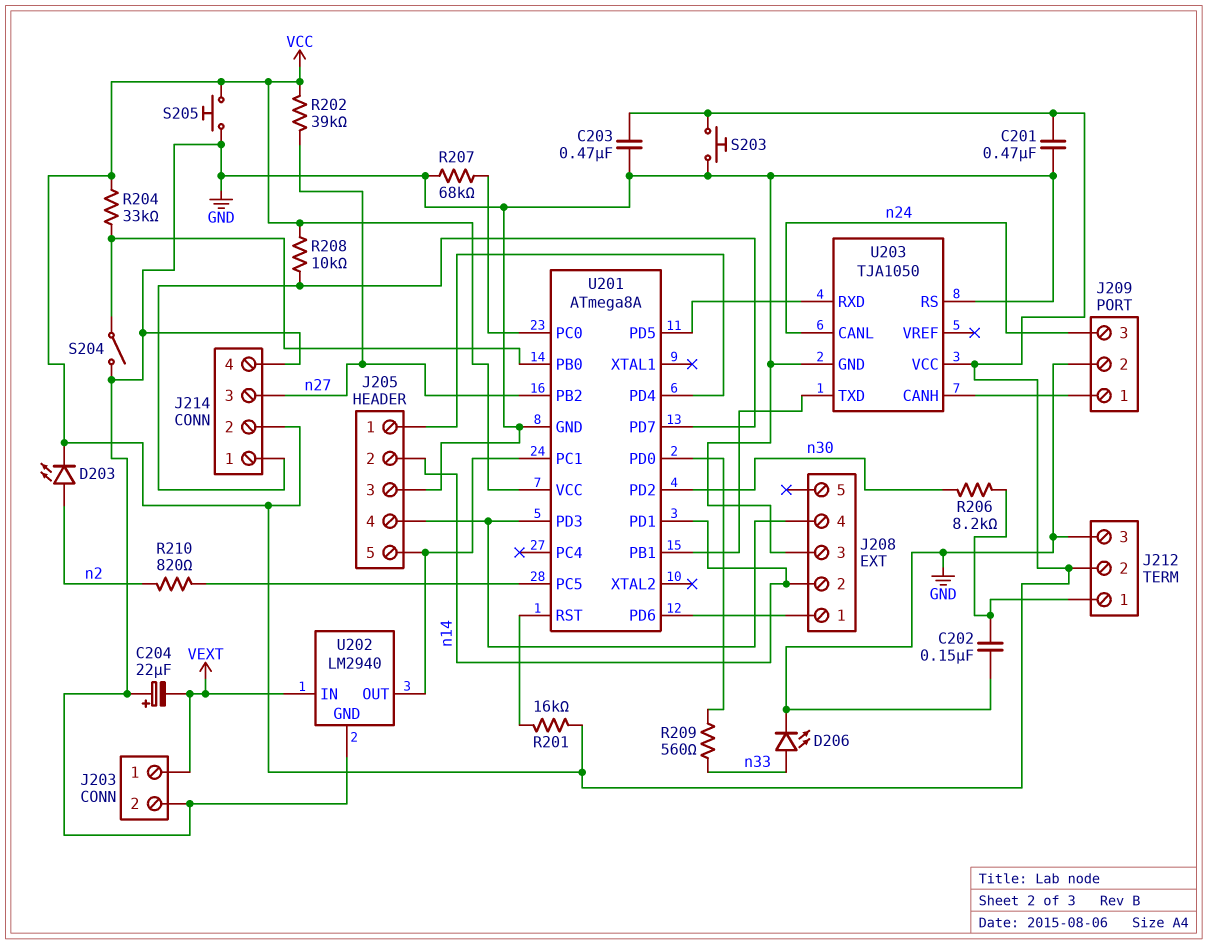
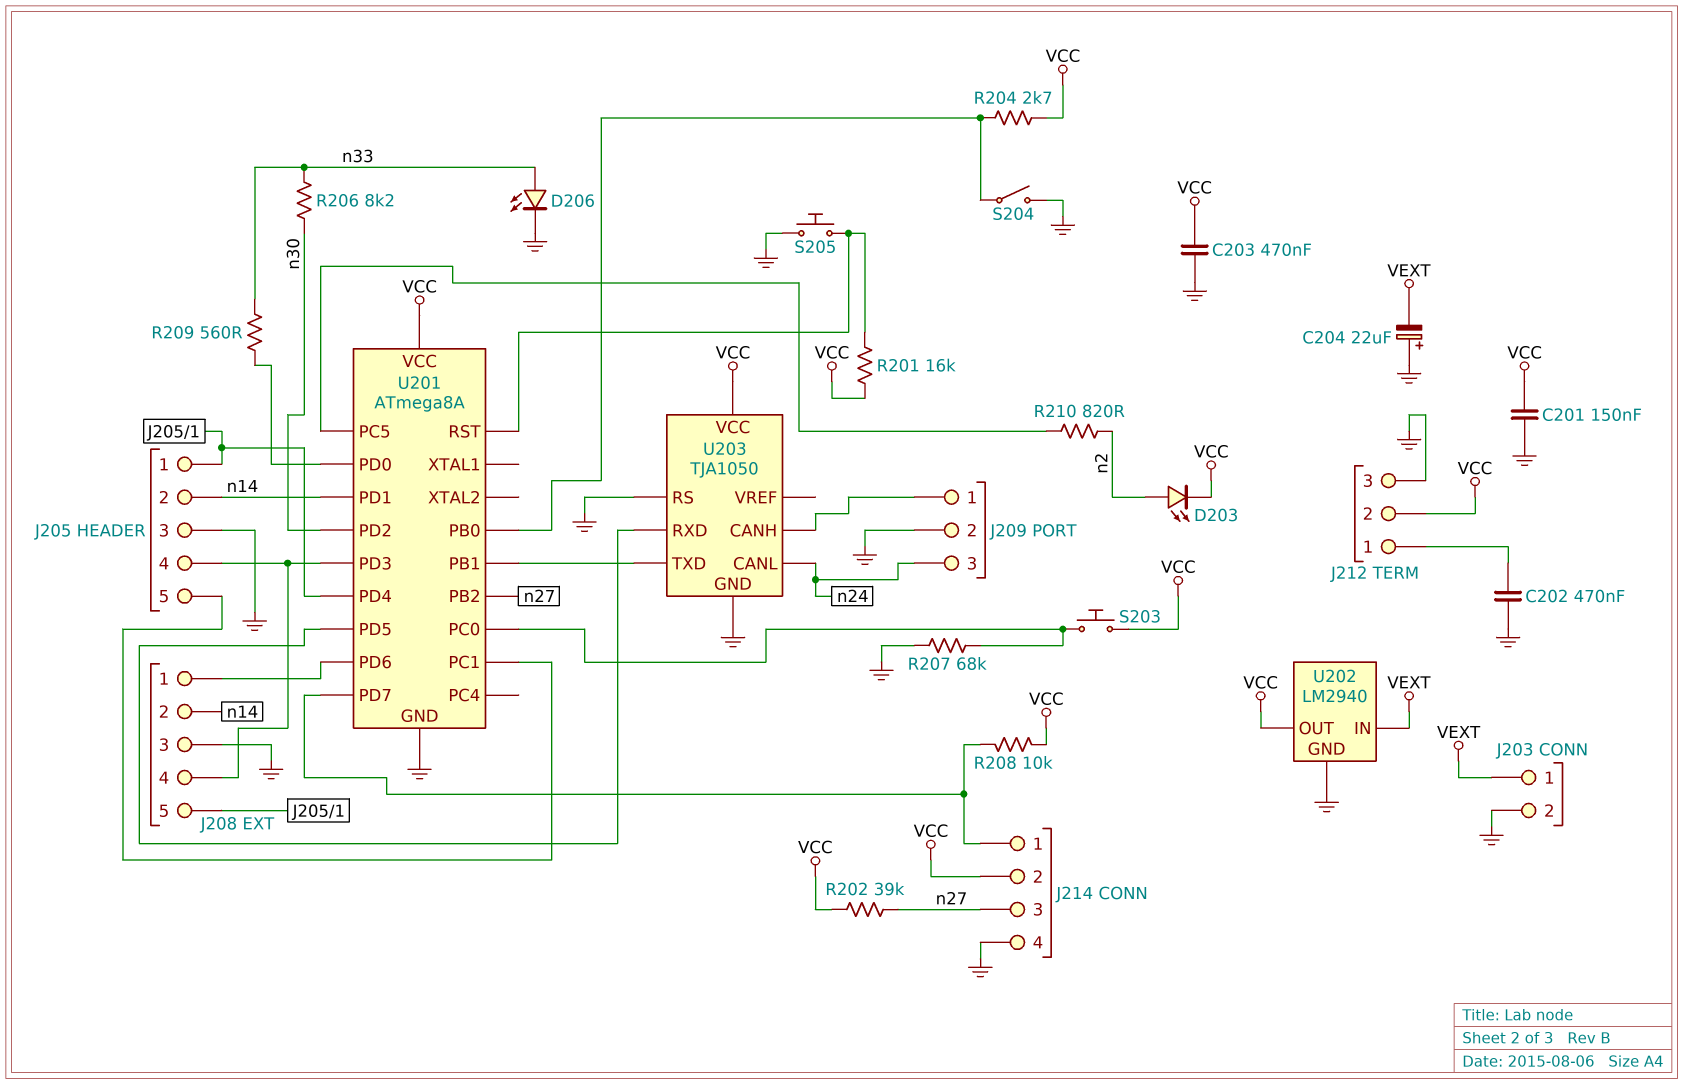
C201: 470nF (GND, VCC) -> 150nF (GND, VCC)
C202: 150nF (GND, J212/1) -> 470nF (GND, J212/1)
J208 pin 5: none -> J205/1
R204: 33k (U201/PB0, VCC) -> 2.7k (U201/PB0, VCC)
R206: 8.2k (J212/1, n30) -> 8.2k (n30, n33)
S203: button (GND, VCC) -> button (U201/PC0, VCC)
S205: button (GND, VCC) -> button (GND, U201/RST)
U202 pin OUT: J205/5 -> VCC

